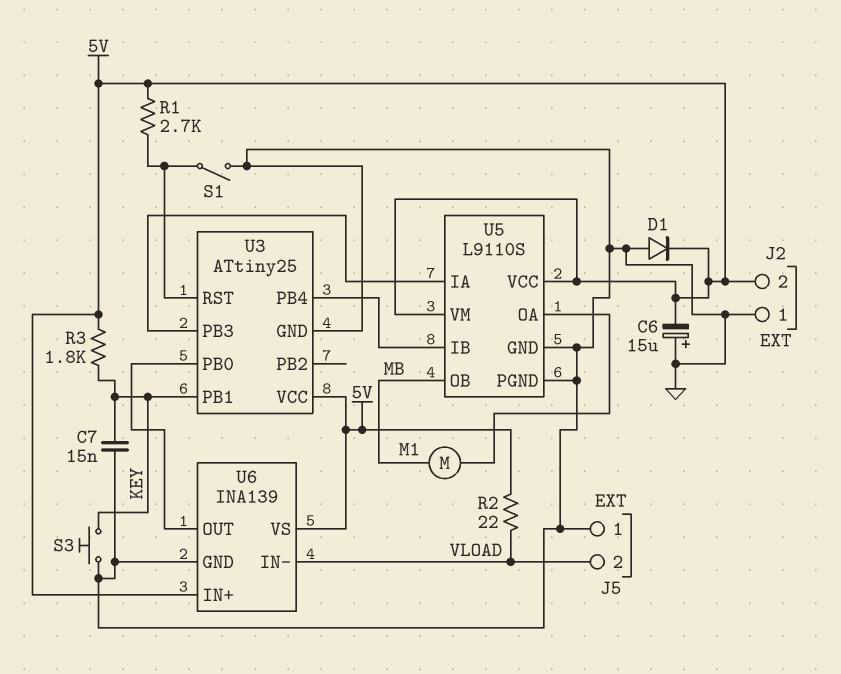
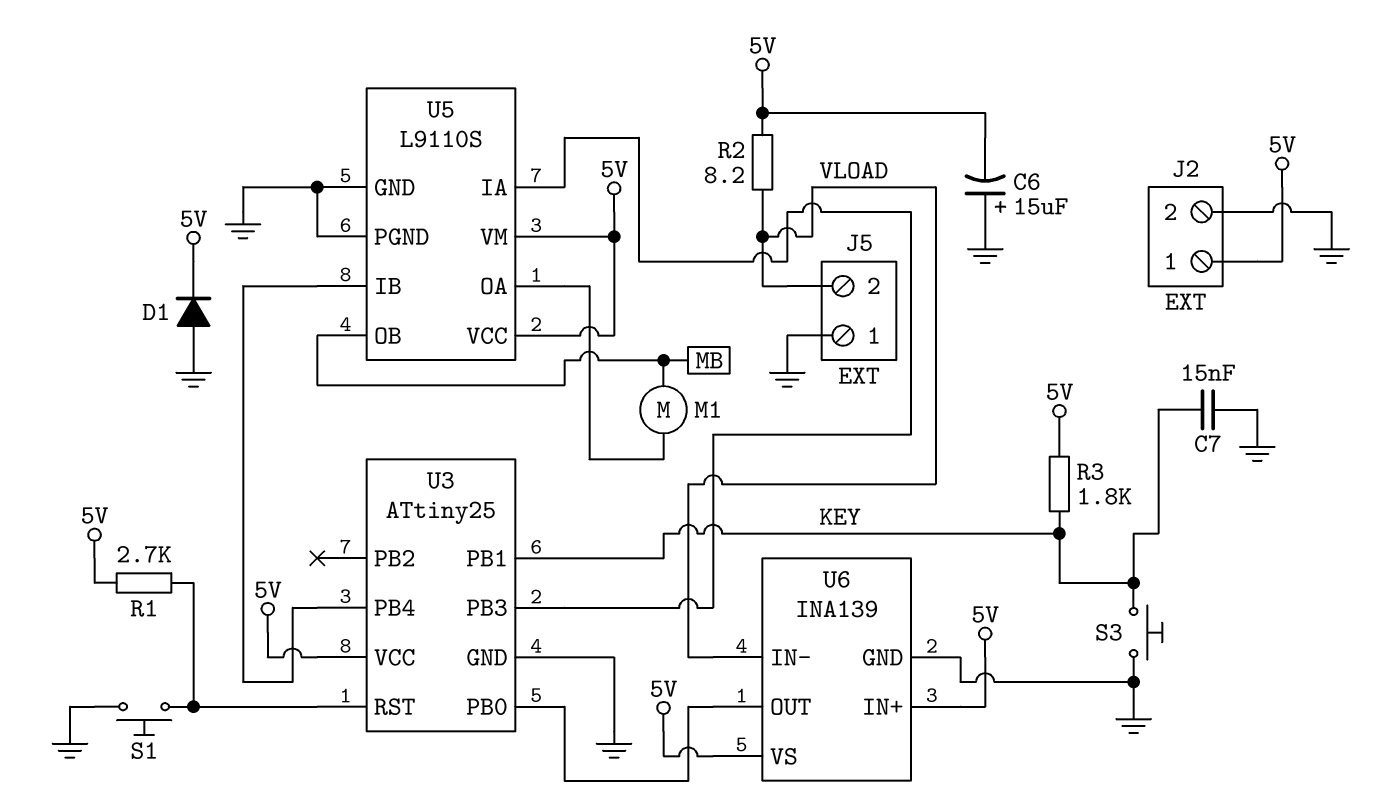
J2 pin 1: GND -> 5V
J2 pin 2: 5V -> GND
R2: 22 (5V, VLOAD) -> 8.2 (5V, VLOAD)
S1: switch (GND, U3/RST) -> button (GND, U3/RST)

